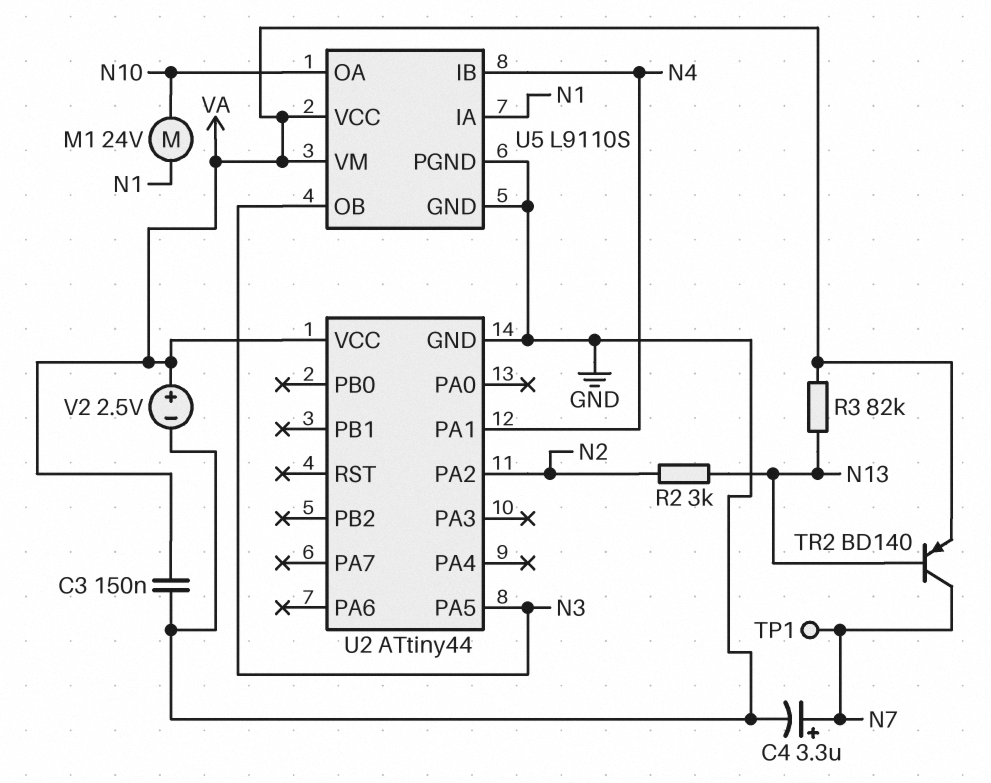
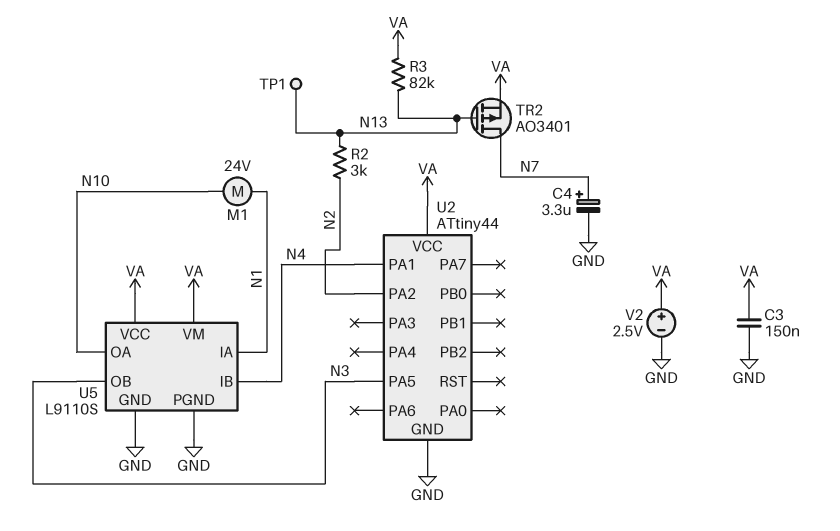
TP1: test point (N7) -> test point (N13)
TR2: PNP BD140 (B N13, C N7, E VA) -> PMOS AO3401 (G N13, D N7, S VA)

